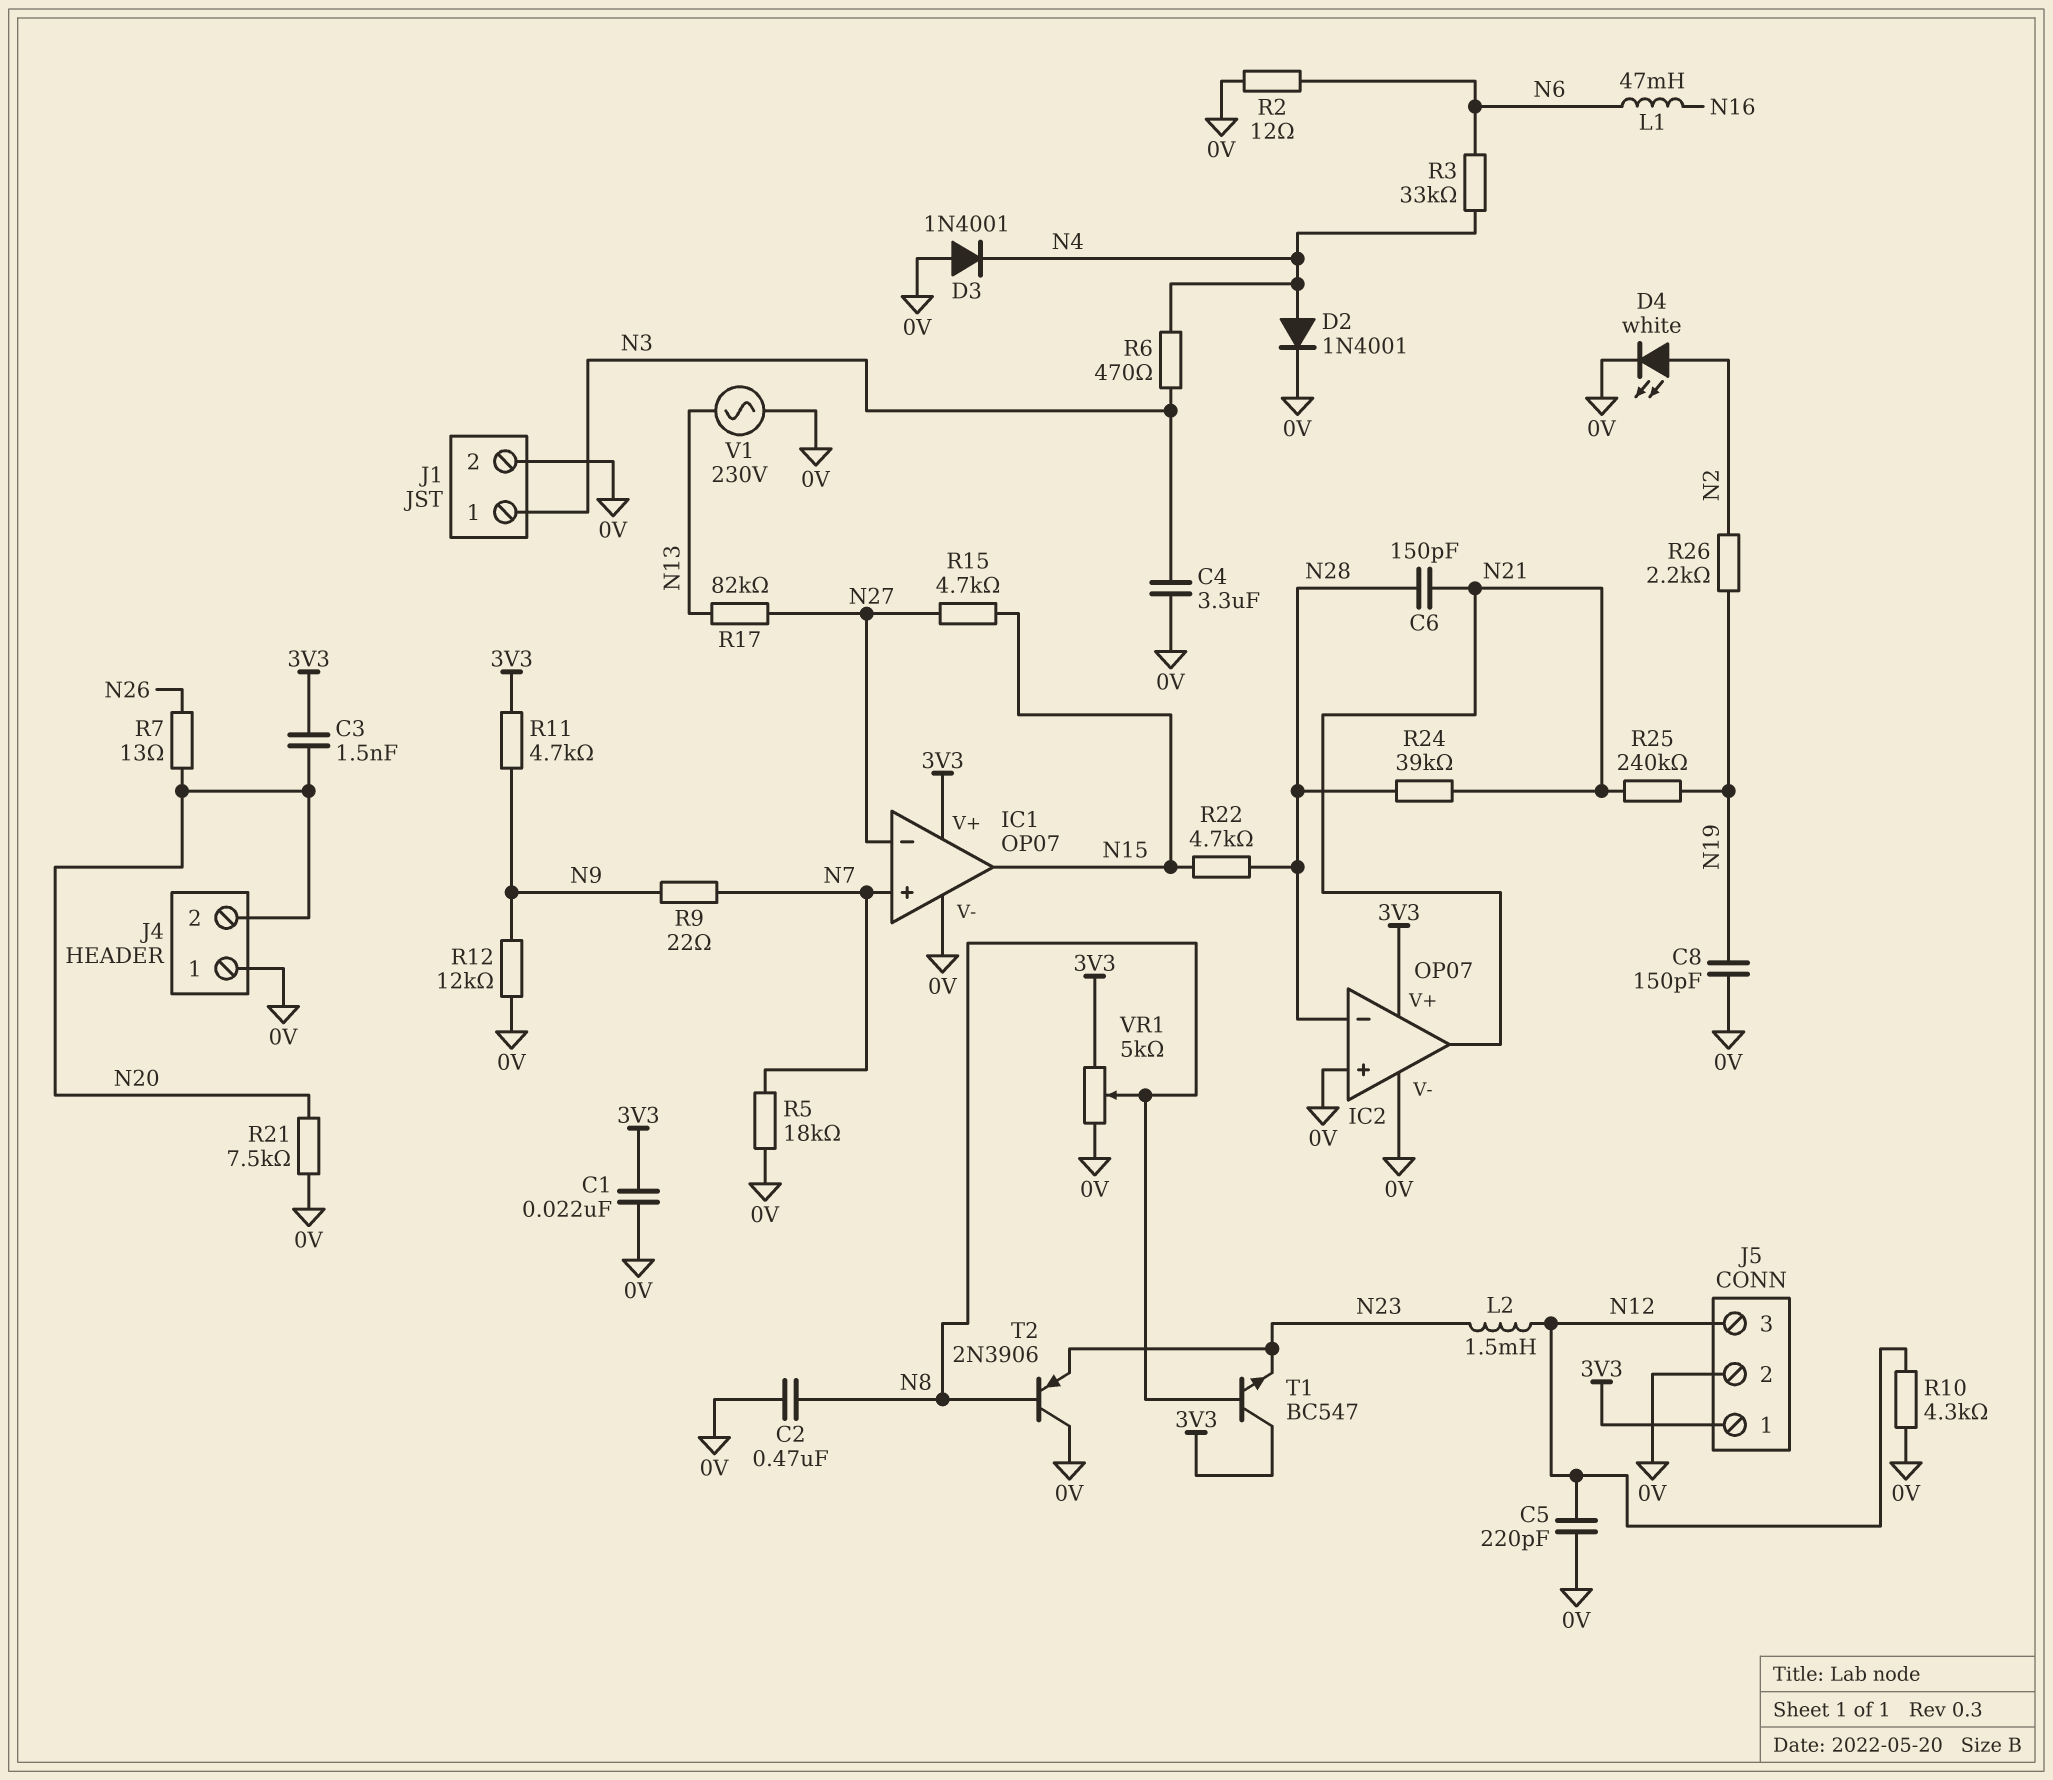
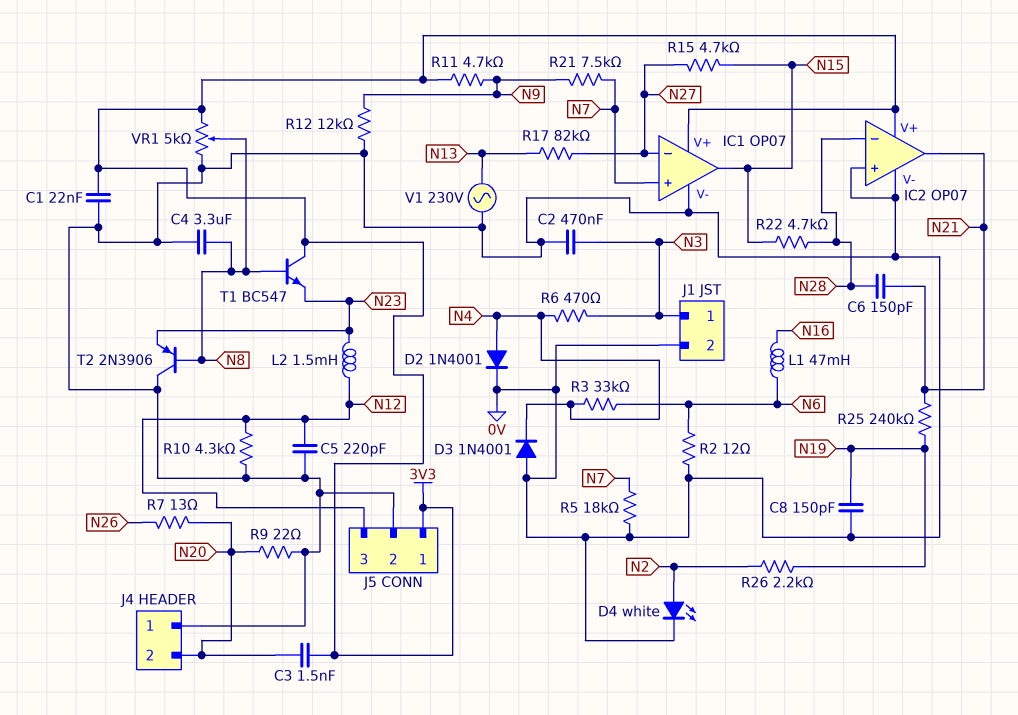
C2: 470nF (0V, N8) -> 470nF (0V, N3)
C4: 3.3uF (0V, N3) -> 3.3uF (0V, N8)
R9: 22 (N7, N9) -> 22 (0V, N20)
R21: 7.5k (0V, N20) -> 7.5k (N7, N9)
R24: 39k (N21, N28) -> none

